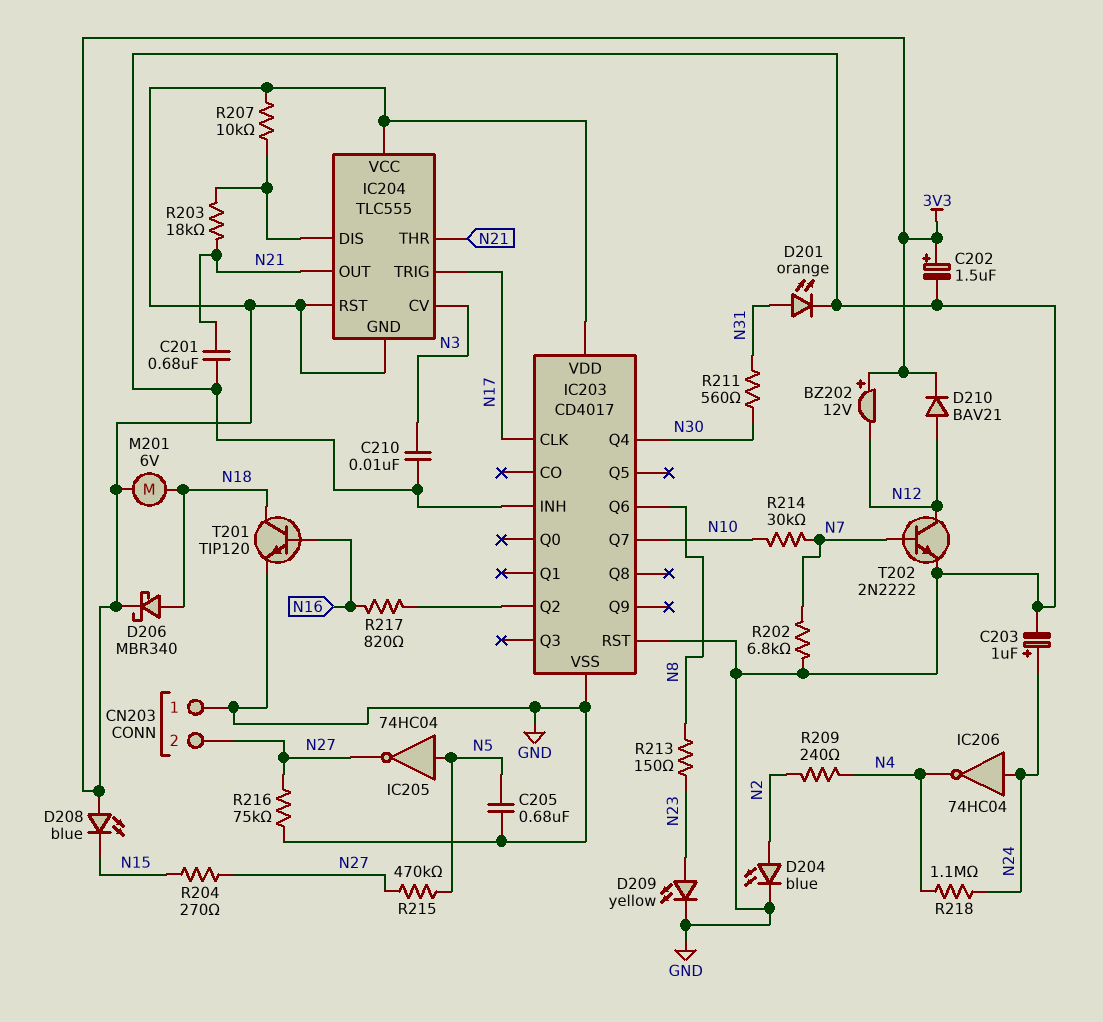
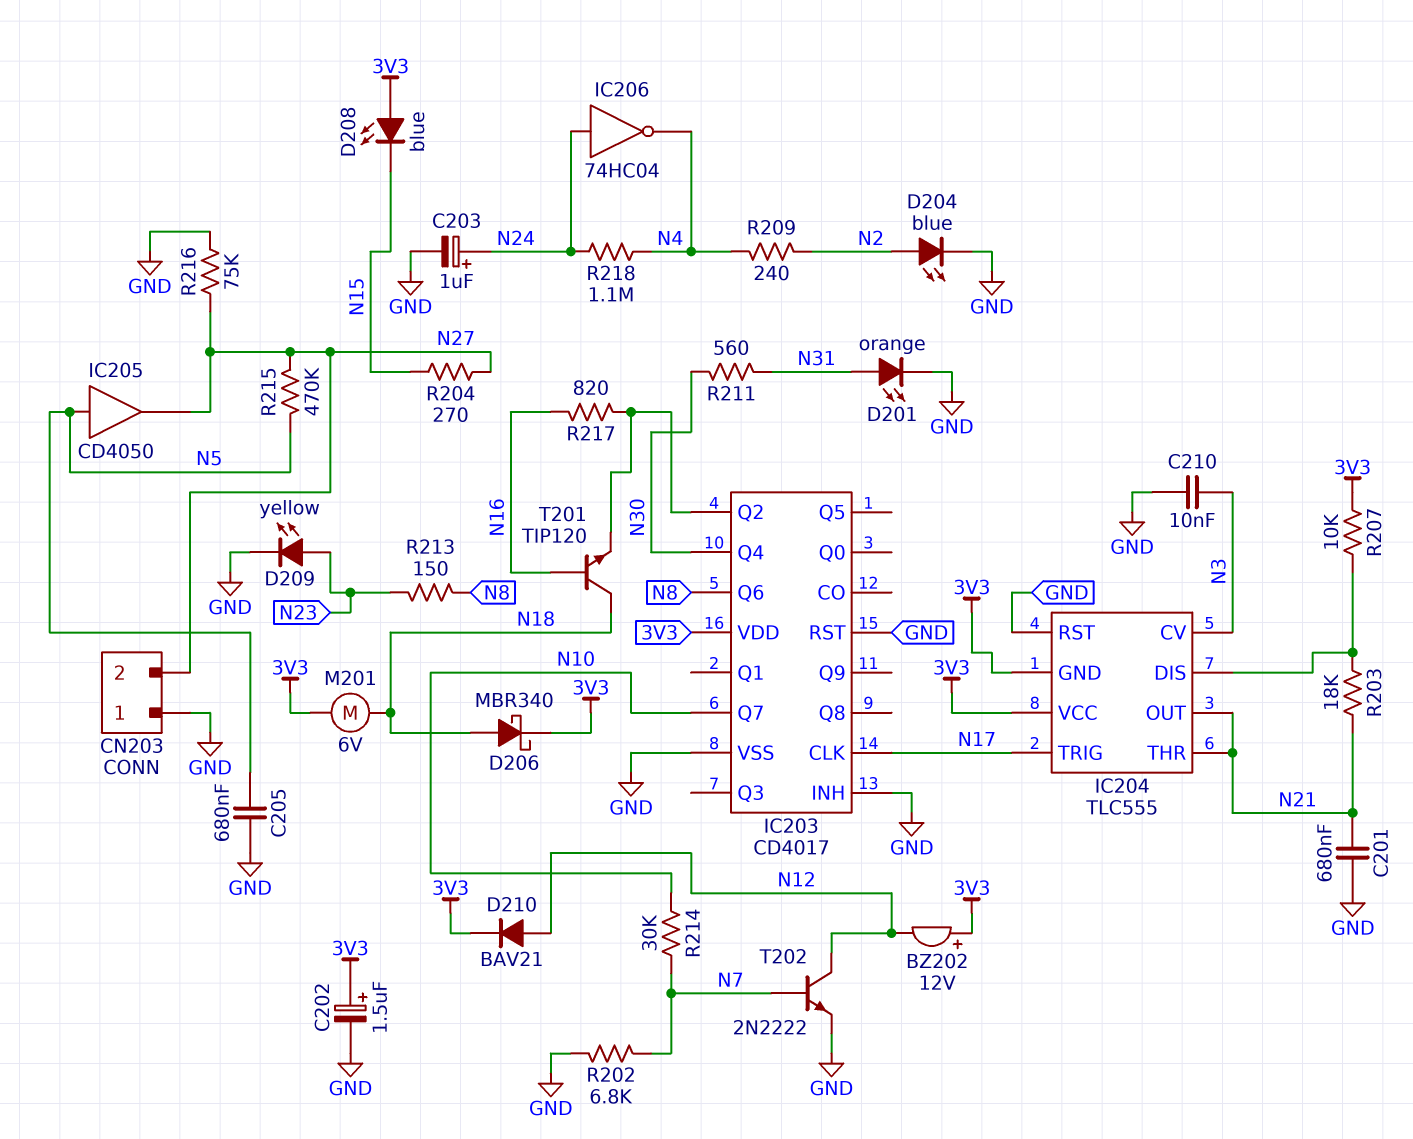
IC204 pin RST: 3V3 -> GND
IC205: NOT 74HC04 (in N5, out N27) -> buffer CD4050 (in N5, out N27)
T201: NPN TIP120 (B N16, C N18, E GND) -> NPN TIP120 (B N16, C N18, E IC203/Q2)

